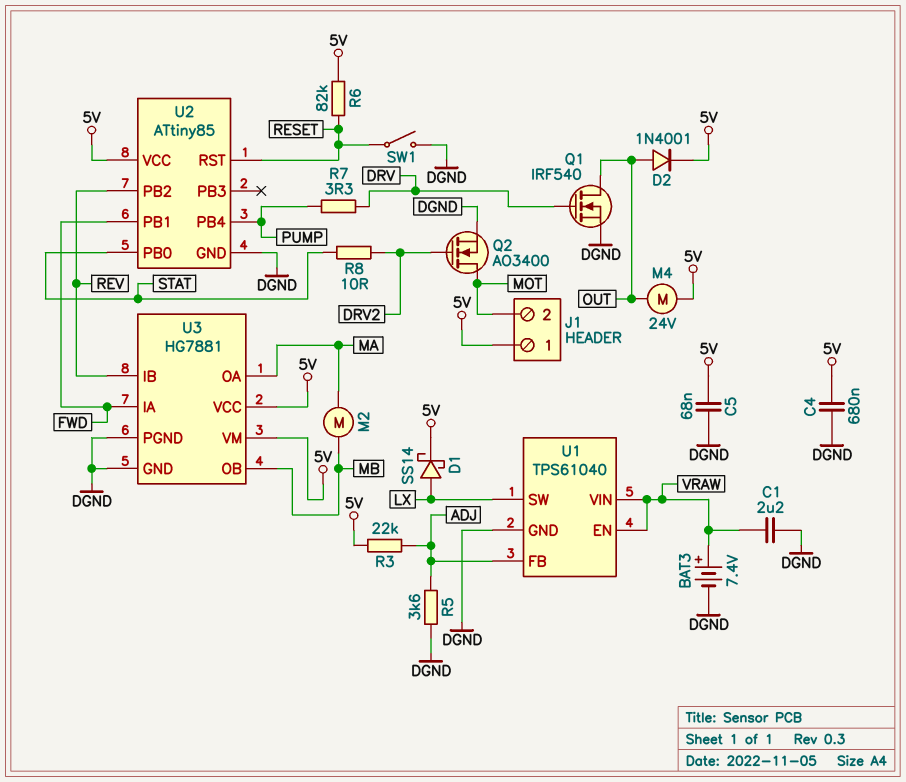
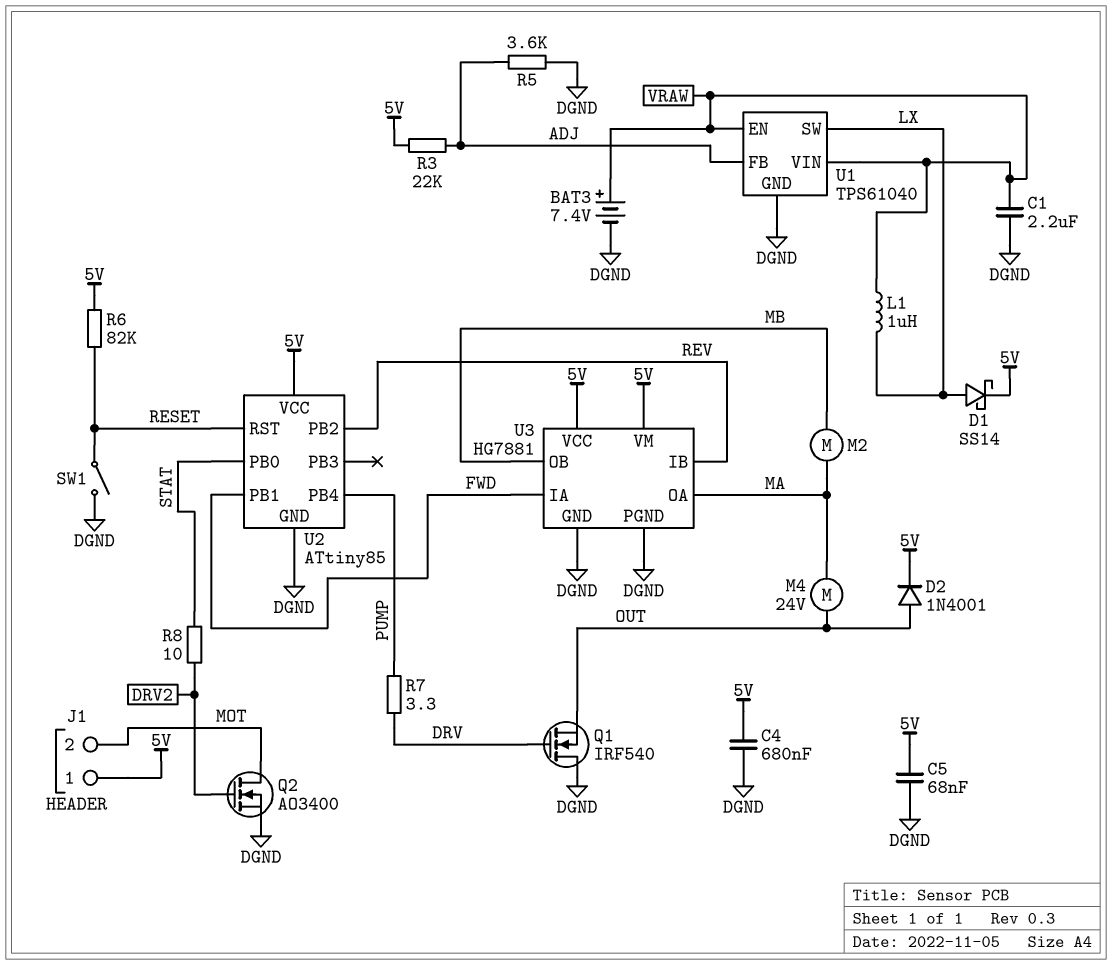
L1: none -> 1uH (LX, VRAW)
M4: motor 24V (5V, OUT) -> motor 24V (MA, OUT)
Q1: NMOS IRF540 (G DRV, D OUT, S DGND) -> NMOS IRF540 (G DRV, D DGND, S OUT)

